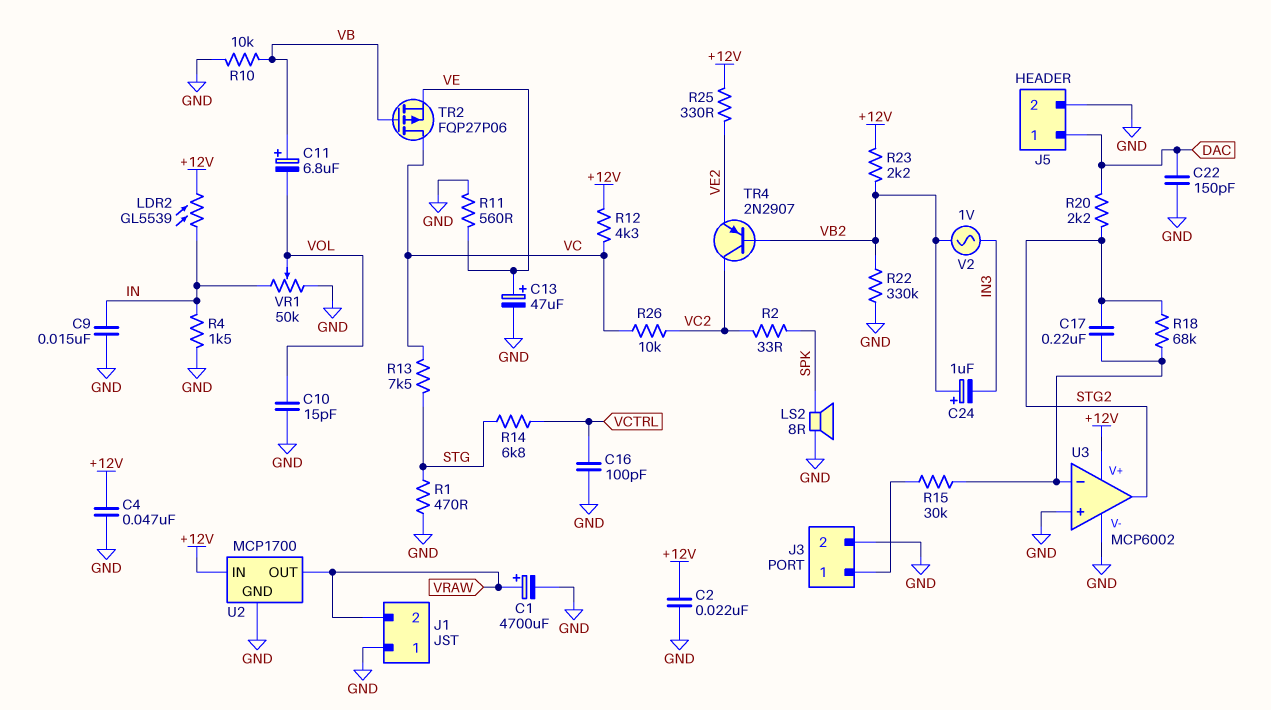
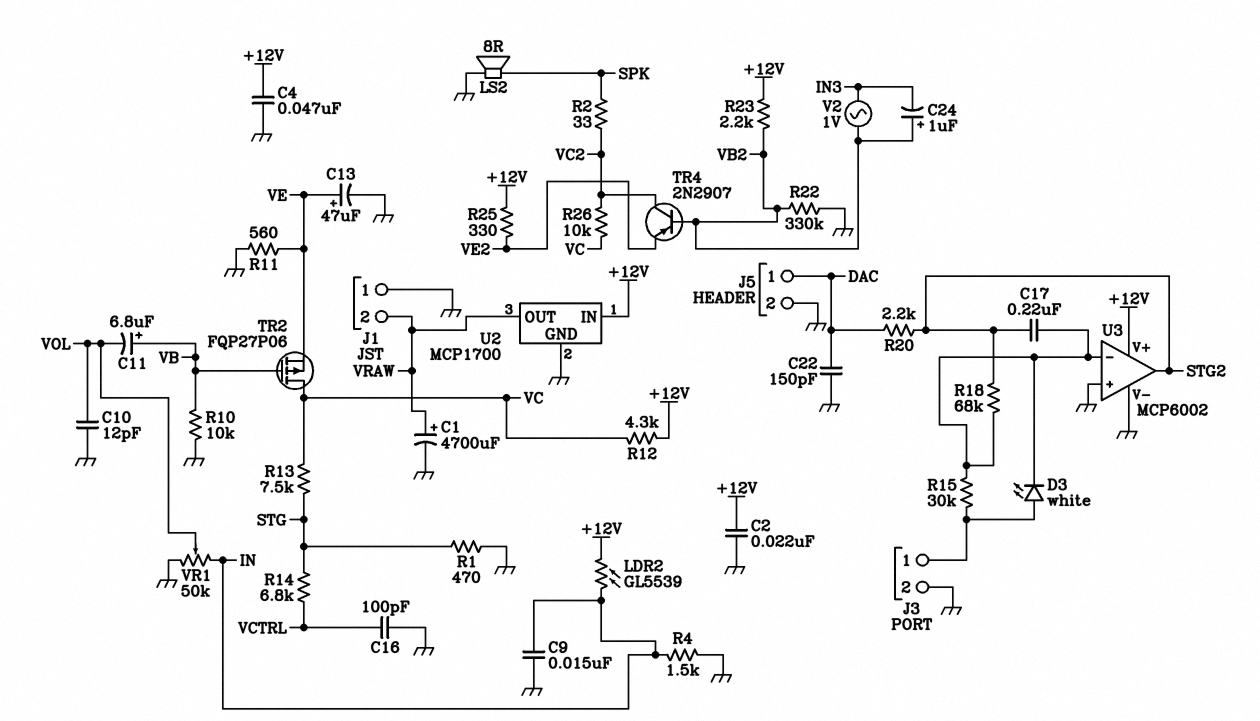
C10: 15pF (GND, VOL) -> 12pF (GND, VOL)
D3: none -> LED white (A J3/1, K U3/in-)

